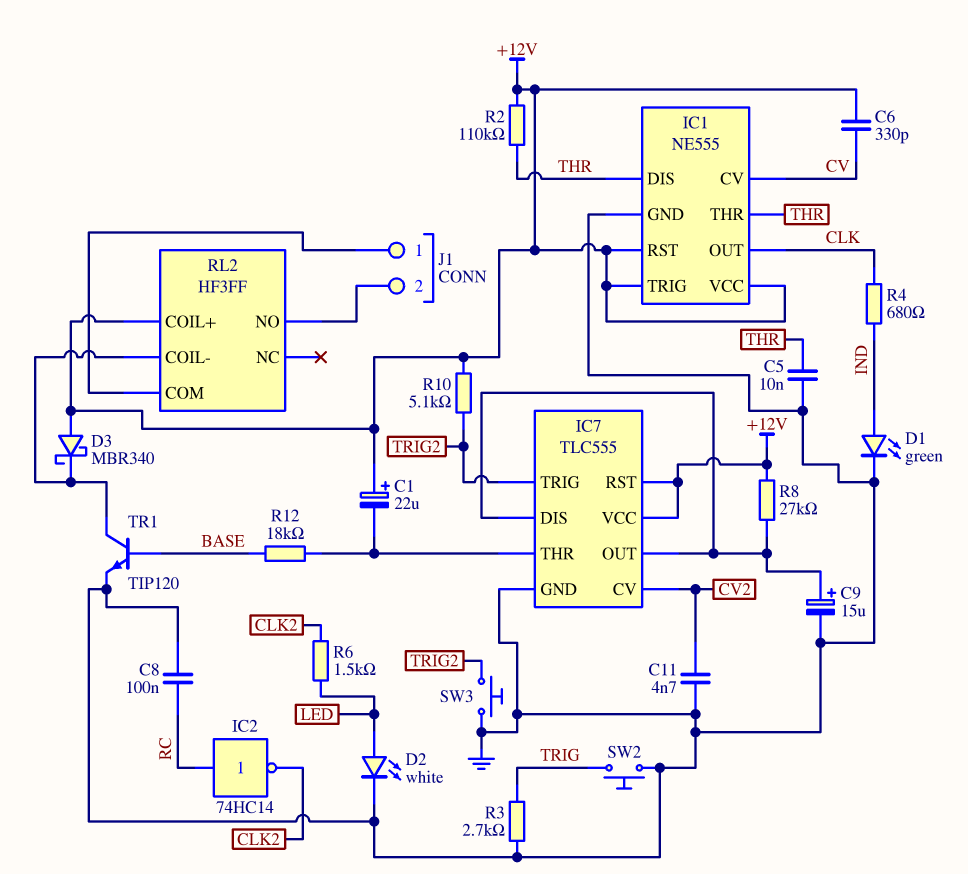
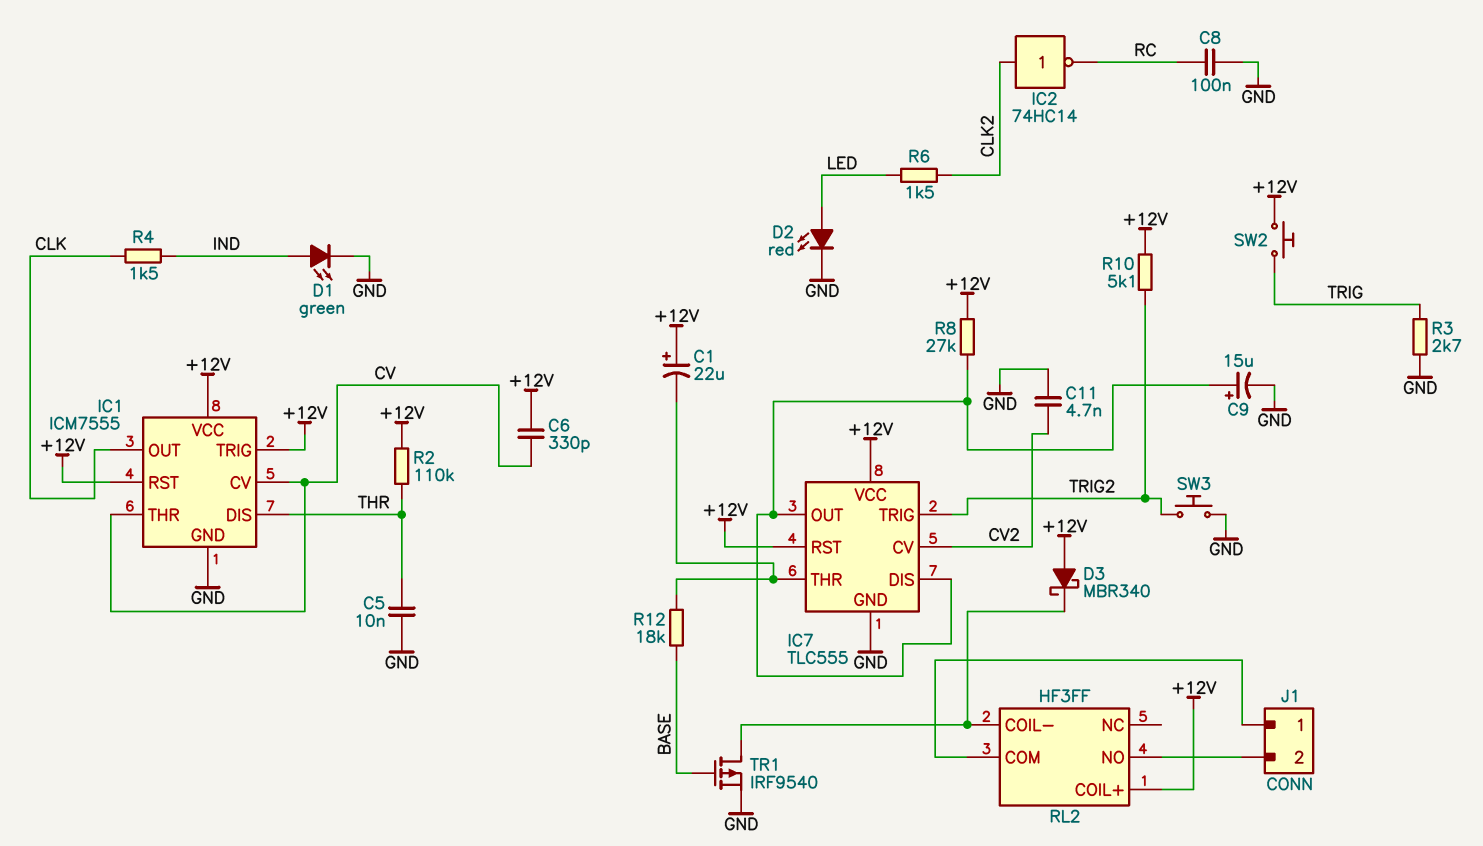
D2: LED white (A LED, K GND) -> LED red (A LED, K GND)
IC1: NE555 -> ICM7555
IC1 pin THR: THR -> CV
IC2: NOT 74HC14 (in RC, out CLK2) -> NOT 74HC14 (in CLK2, out RC)
R4: 680 (CLK, IND) -> 1.5k (CLK, IND)
SW2: button (GND, TRIG) -> button (+12V, TRIG)
TR1: NPN TIP120 (B BASE, C RL2/COIL-, E GND) -> PMOS IRF9540 (G BASE, D RL2/COIL-, S GND)

